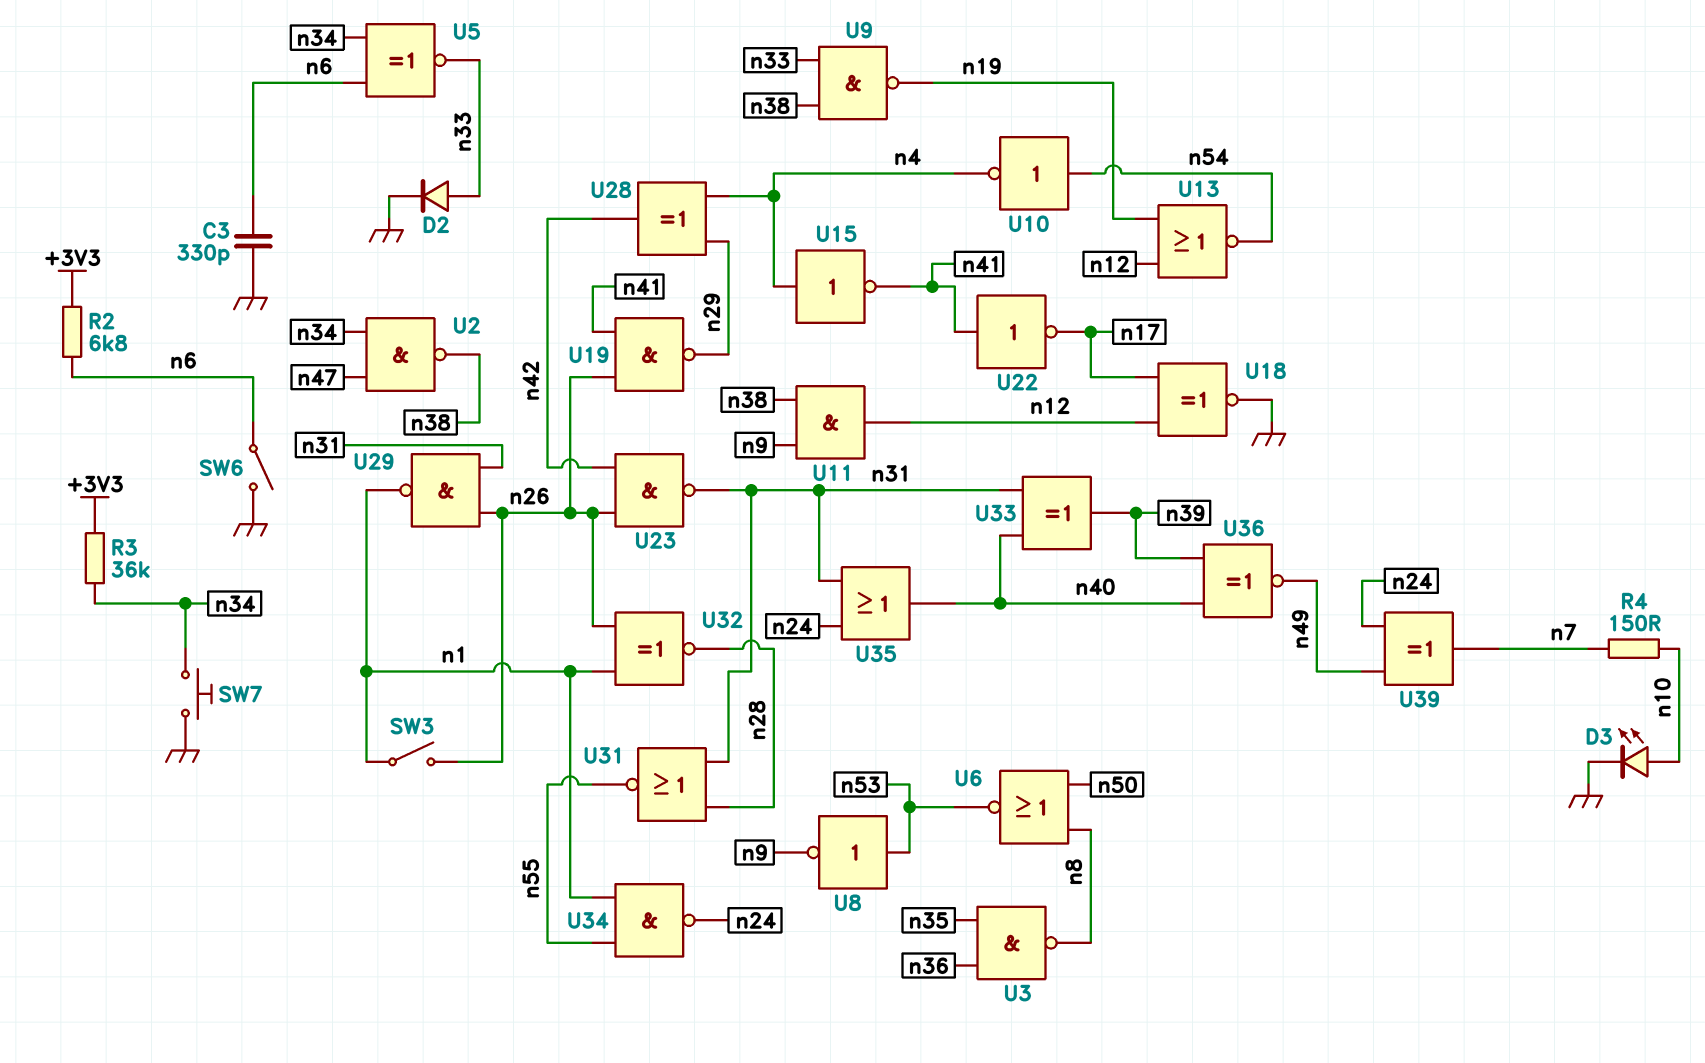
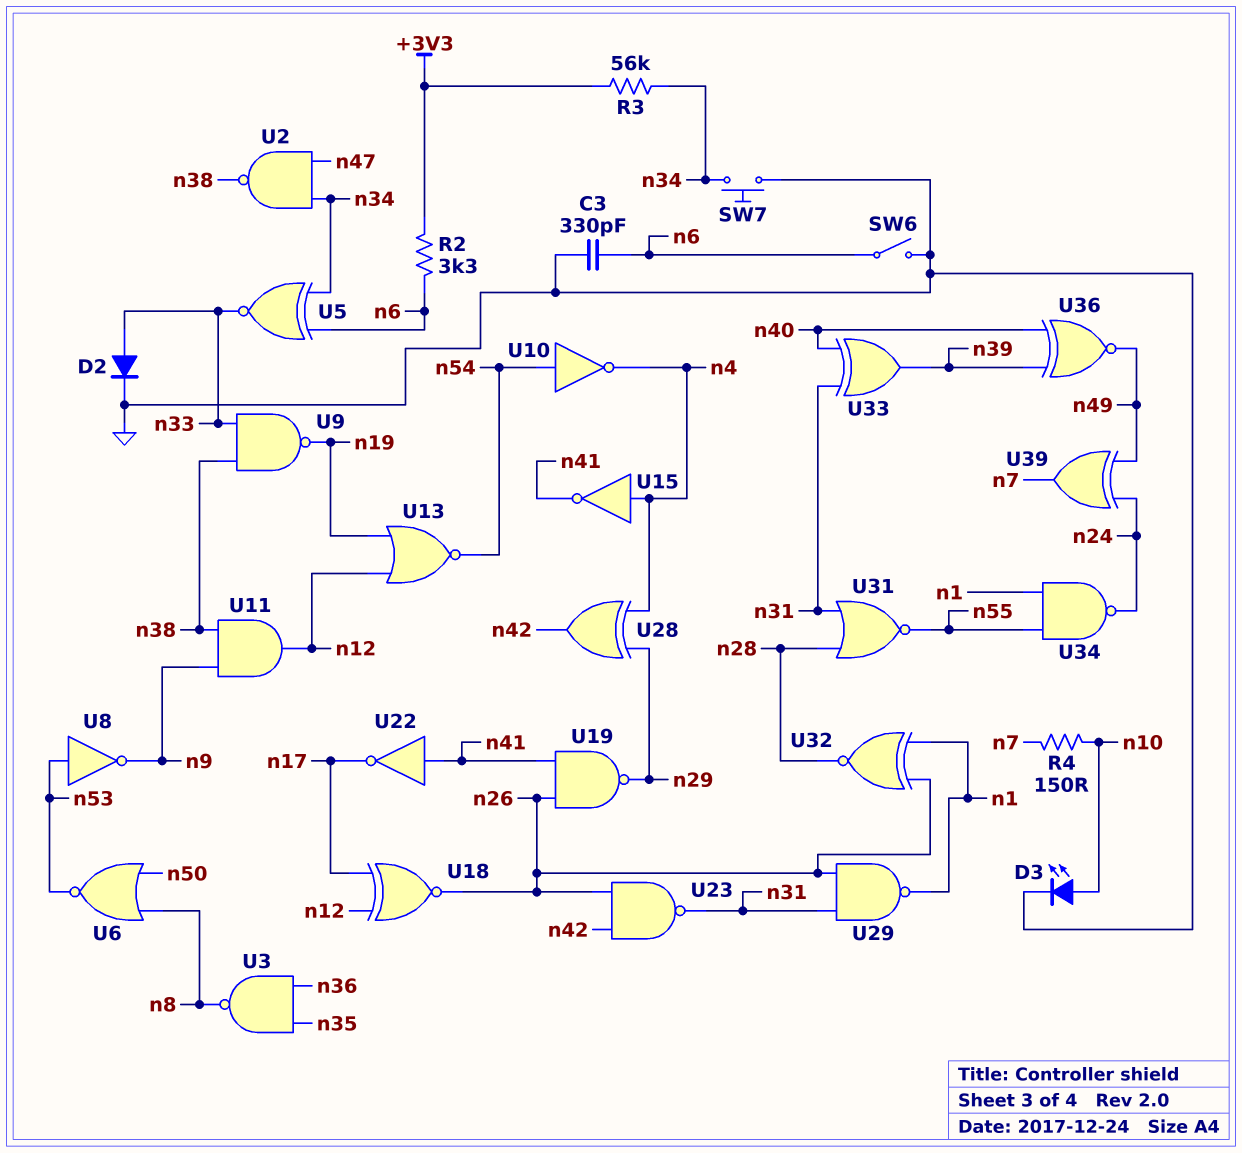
R2: 6.8k (+3V3, n6) -> 3.3k (+3V3, n6)
R3: 36k (+3V3, n34) -> 56k (+3V3, n34)
SW3: switch (n1, n26) -> none
U18: XNOR (in n12, in n17, out GND) -> XNOR (in n12, in n17, out n26)
U35: OR (in n24, in n31, out n40) -> none

